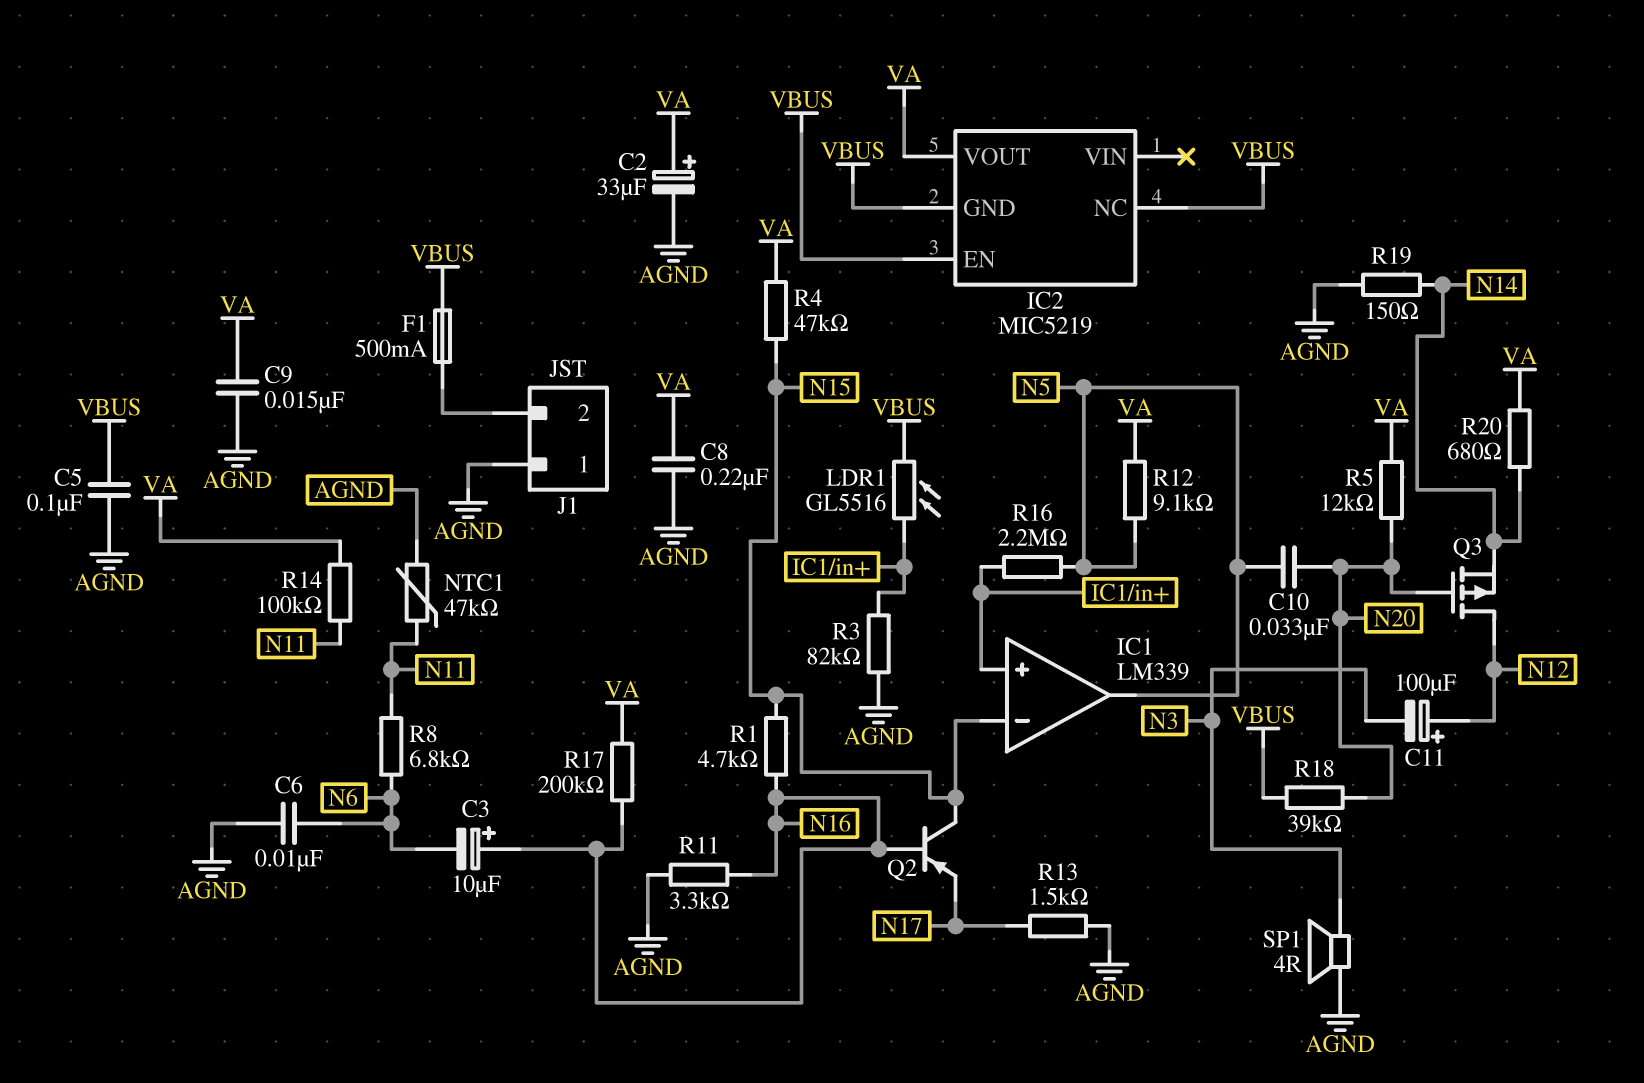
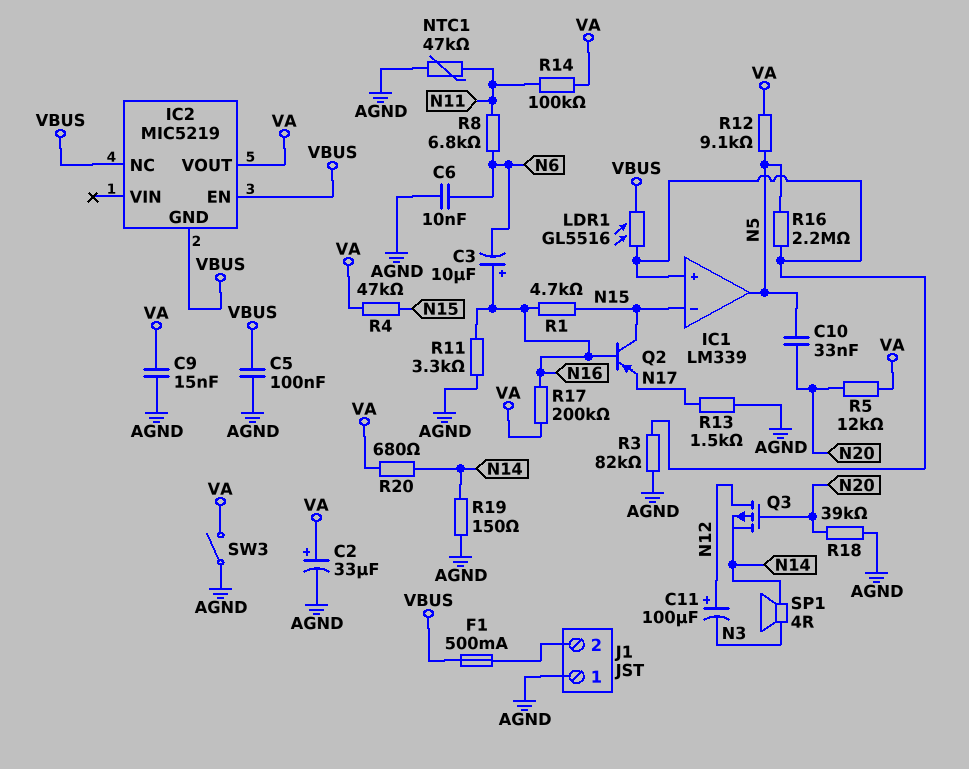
C8: 220nF (AGND, VA) -> none
R18: 39k (N20, VBUS) -> 39k (AGND, N20)
SP1: speaker 4R (AGND, N3) -> speaker 4R (N3, N14)
SW3: none -> switch (AGND, VA)

